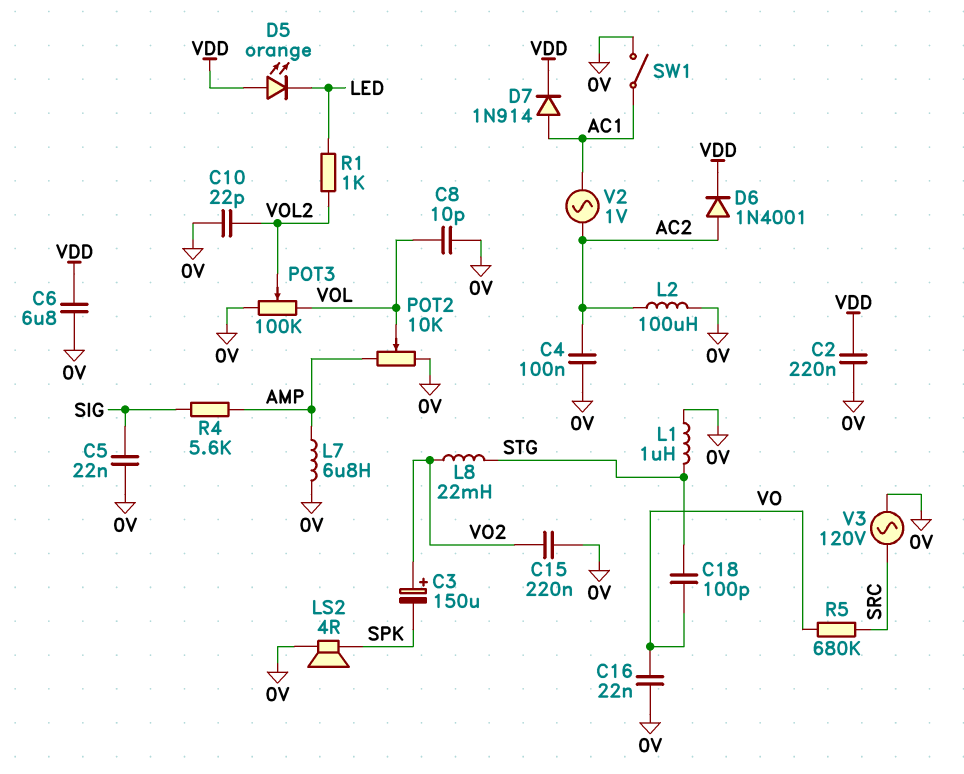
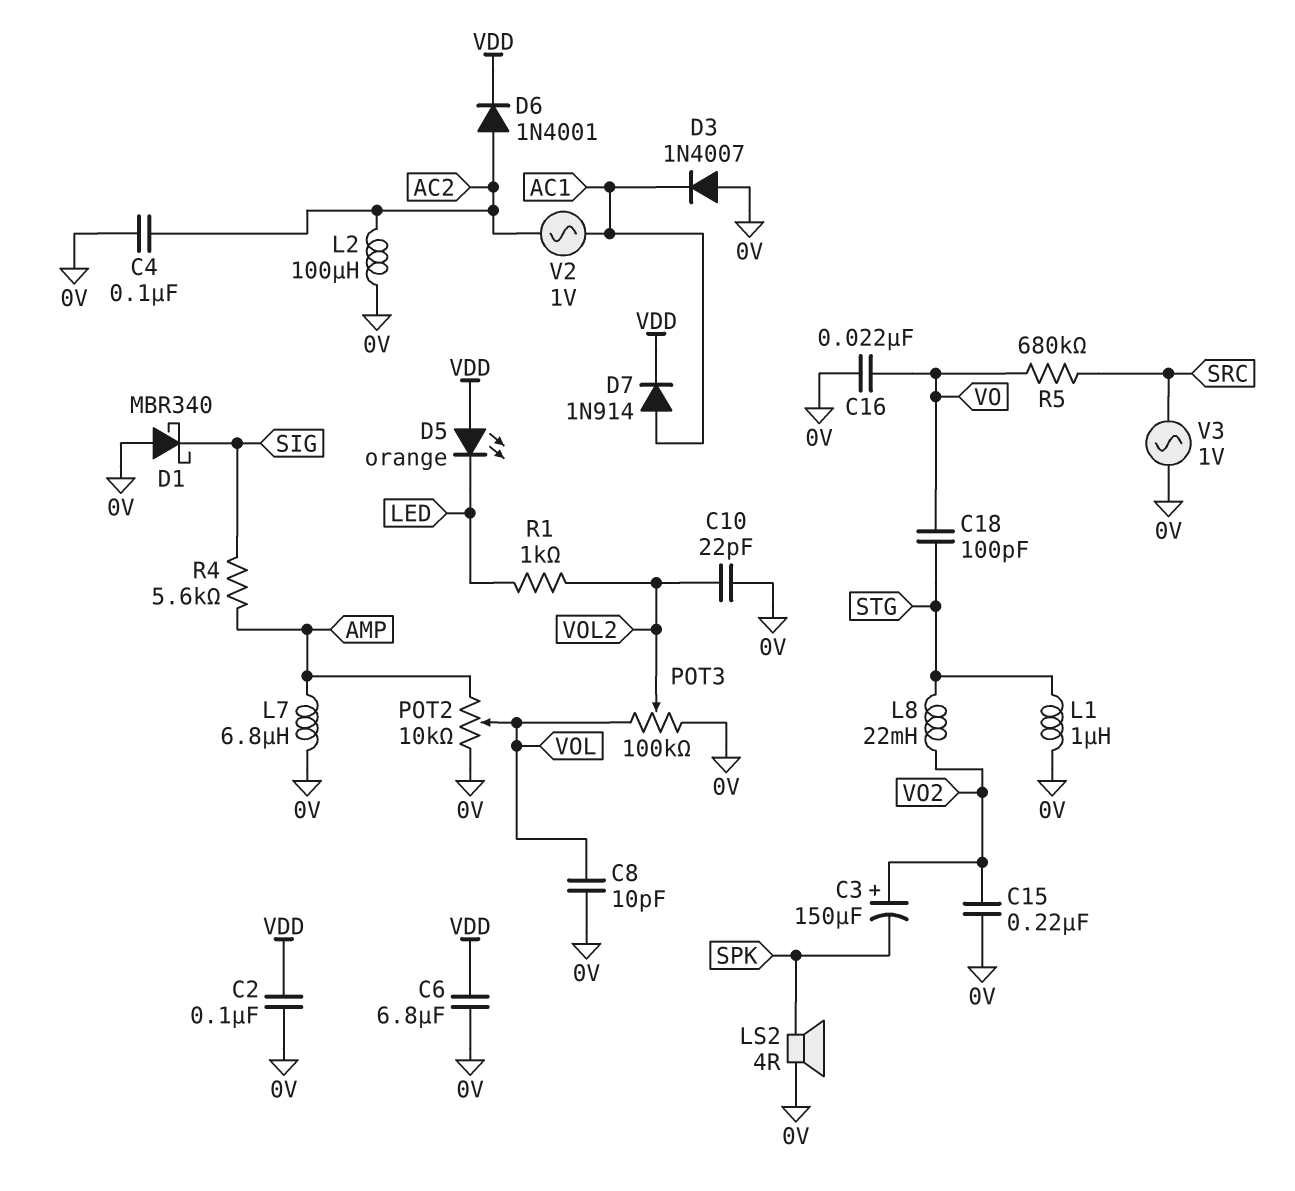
C2: 220nF (0V, VDD) -> 100nF (0V, VDD)
C5: 22nF (0V, SIG) -> none
D1: none -> schottky MBR340 (A 0V, K SIG)
D3: none -> diode 1N4007 (A 0V, K AC1)
SW1: switch (0V, AC1) -> none
V3: AC 120V (0V, SRC) -> AC 1V (0V, SRC)

